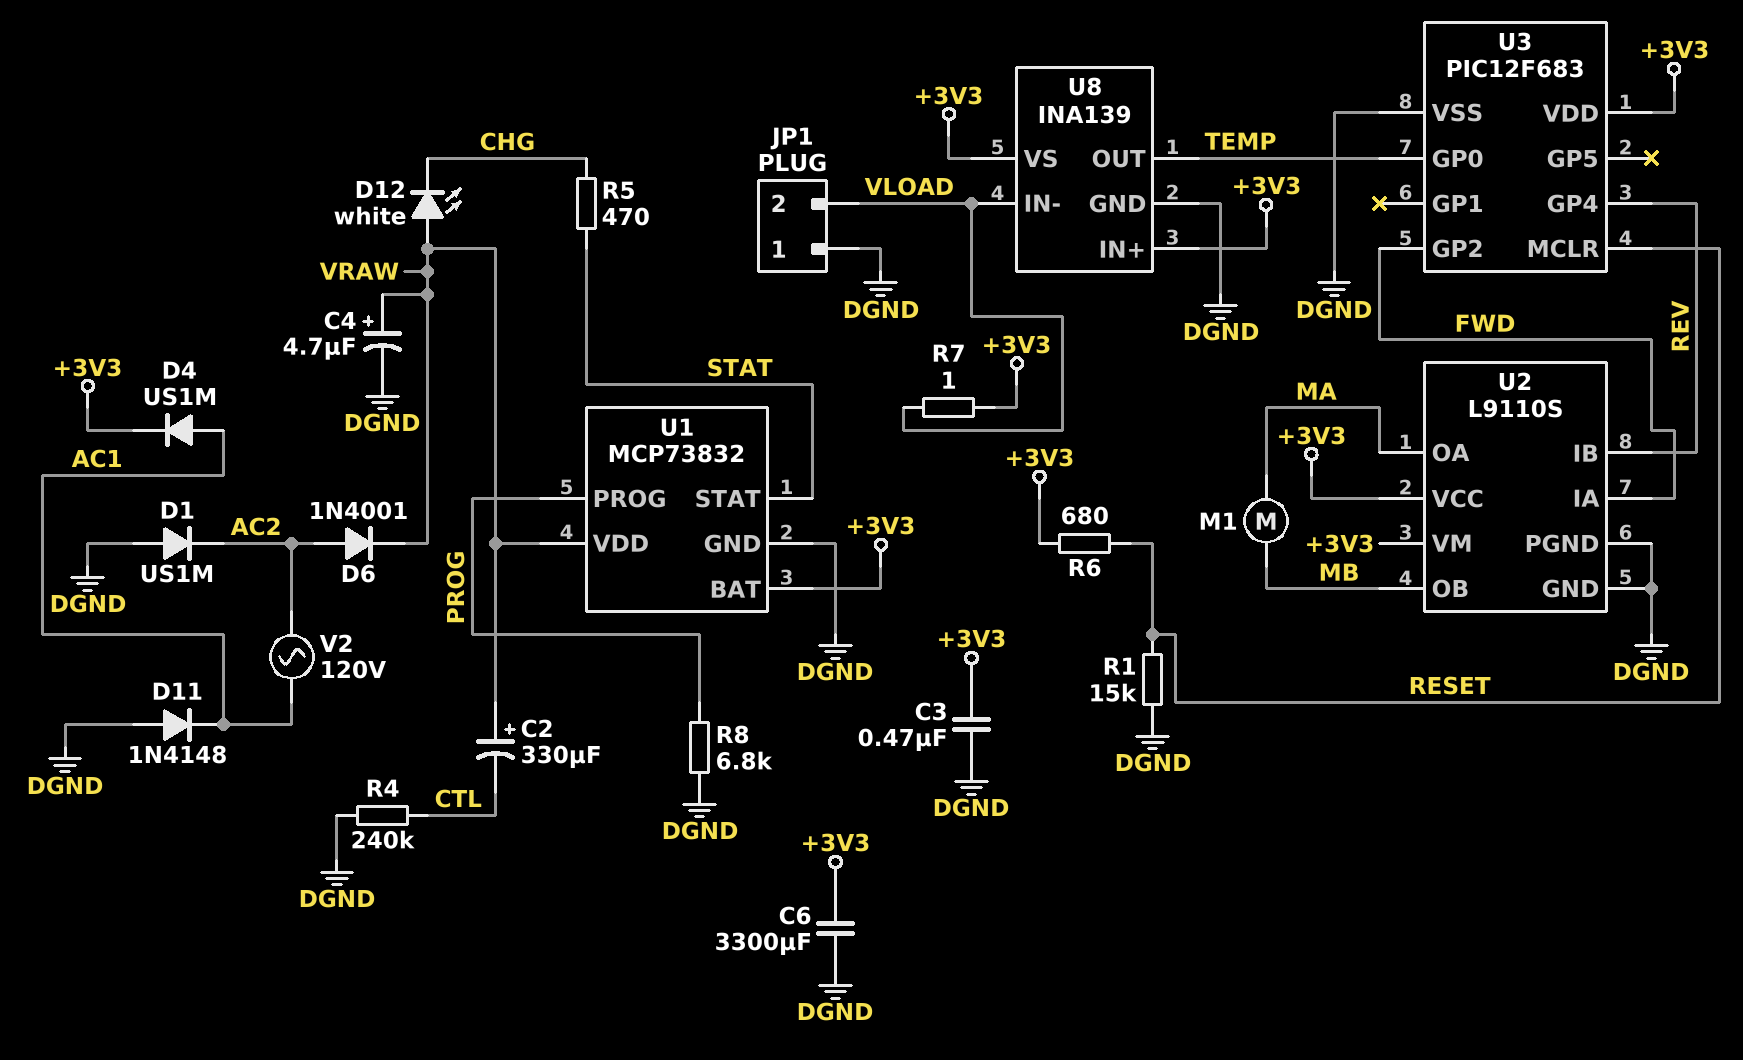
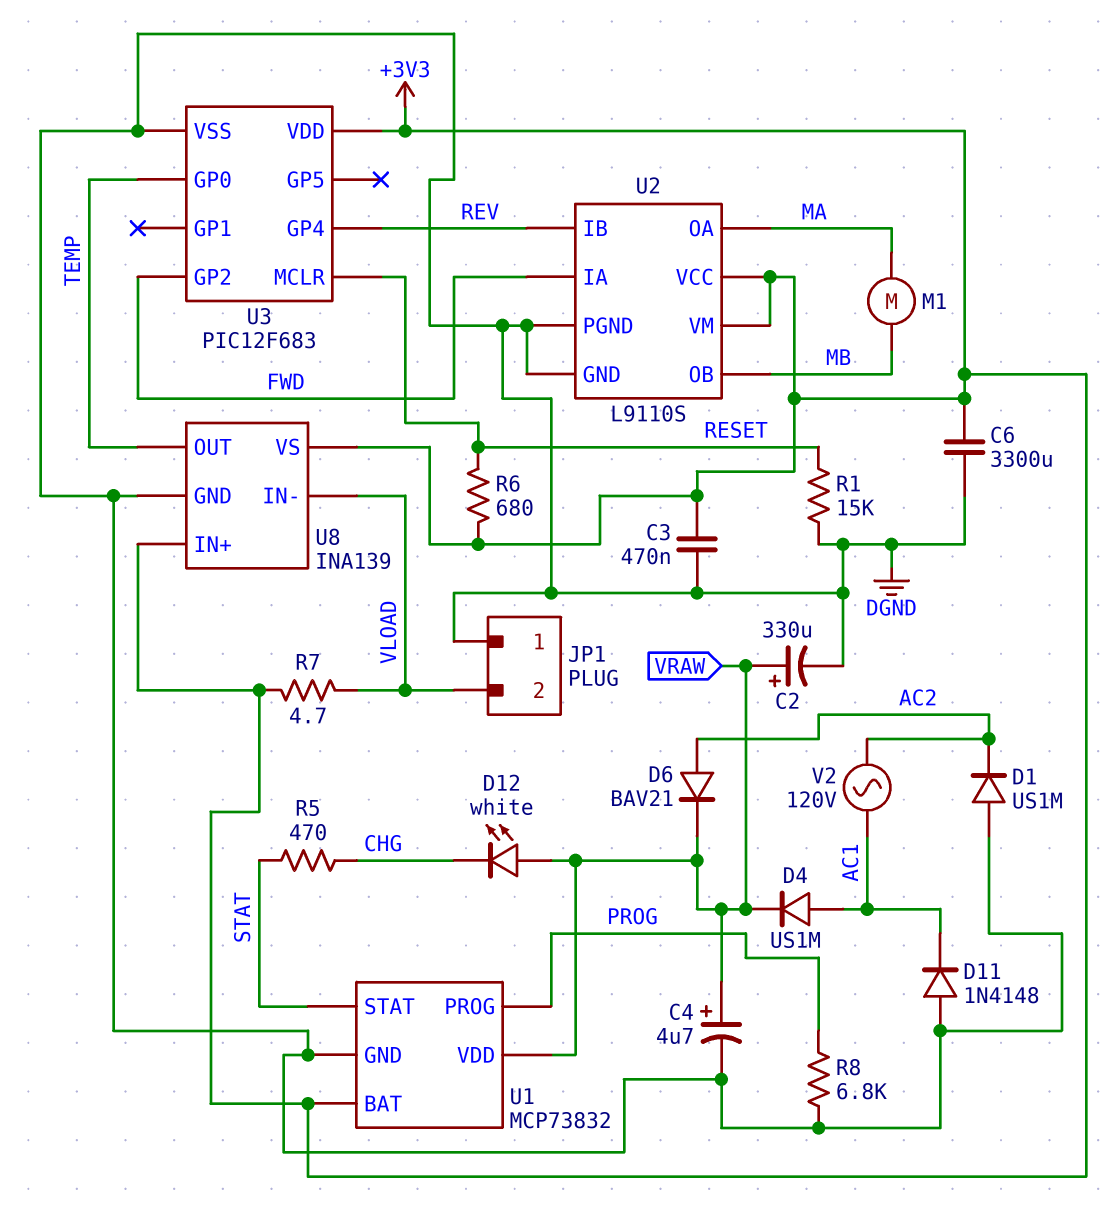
C2: 330uF (plus VRAW, minus CTL) -> 330uF (plus VRAW, minus DGND)
D4: diode US1M (A AC1, K +3V3) -> diode US1M (A AC1, K VRAW)
D6: diode 1N4001 (A AC2, K VRAW) -> diode BAV21 (A AC2, K VRAW)
R4: 240k (CTL, DGND) -> none
R7: 1 (+3V3, VLOAD) -> 4.7 (+3V3, VLOAD)

